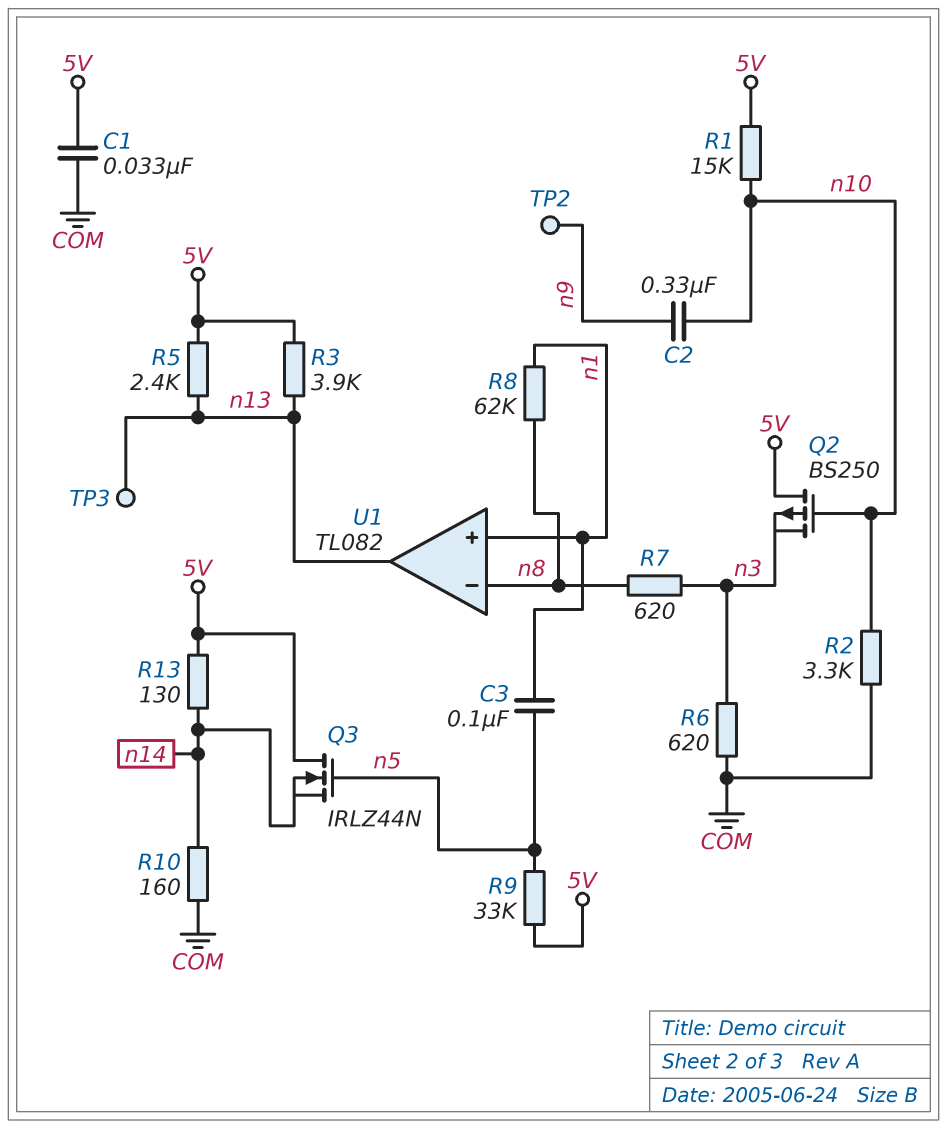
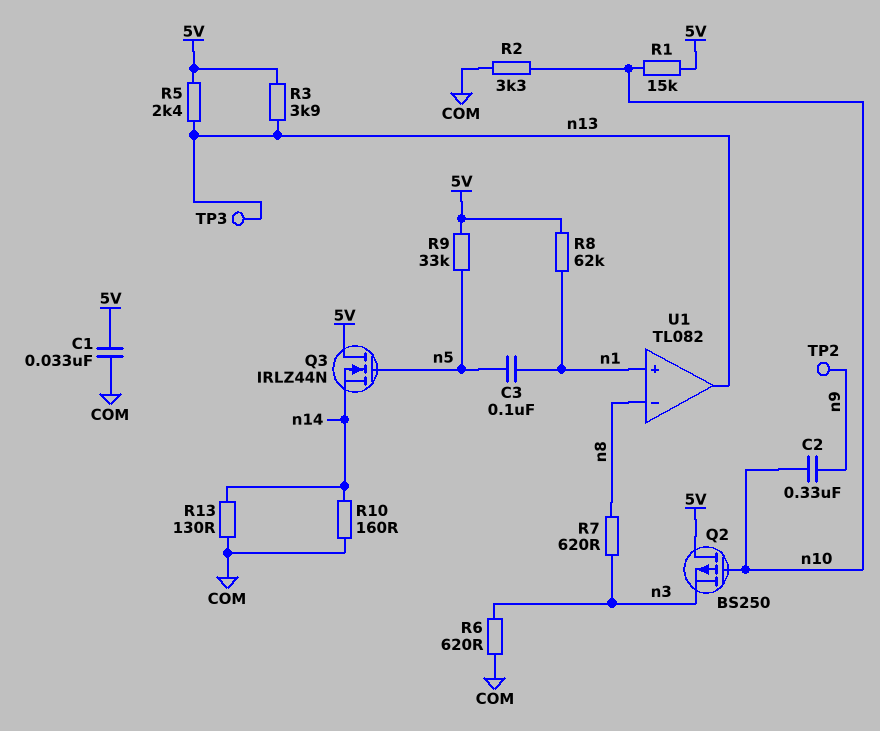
R8: 62k (n1, n8) -> 62k (5V, n1)
R13: 130 (5V, n14) -> 130 (COM, n14)

